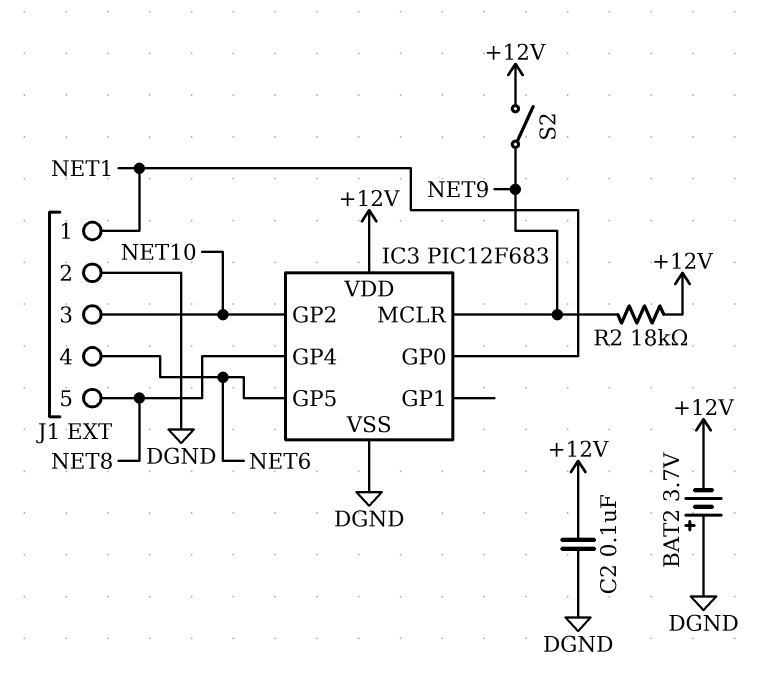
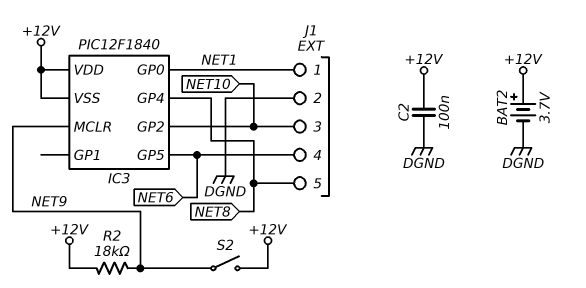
BAT2: 3.7V (plus DGND, minus +12V) -> 3.7V (plus +12V, minus DGND)
IC3: PIC12F683 -> PIC12F1840
IC3 pin VSS: DGND -> +12V

